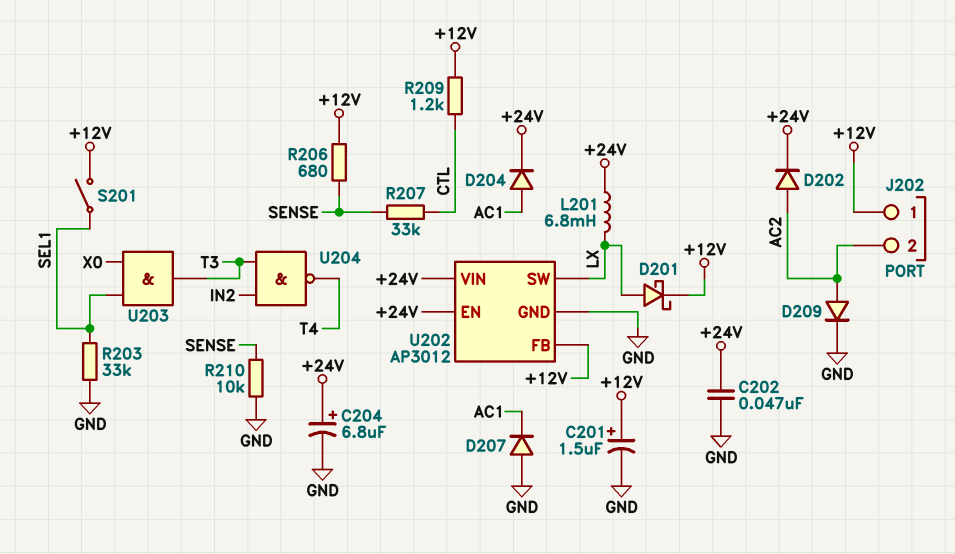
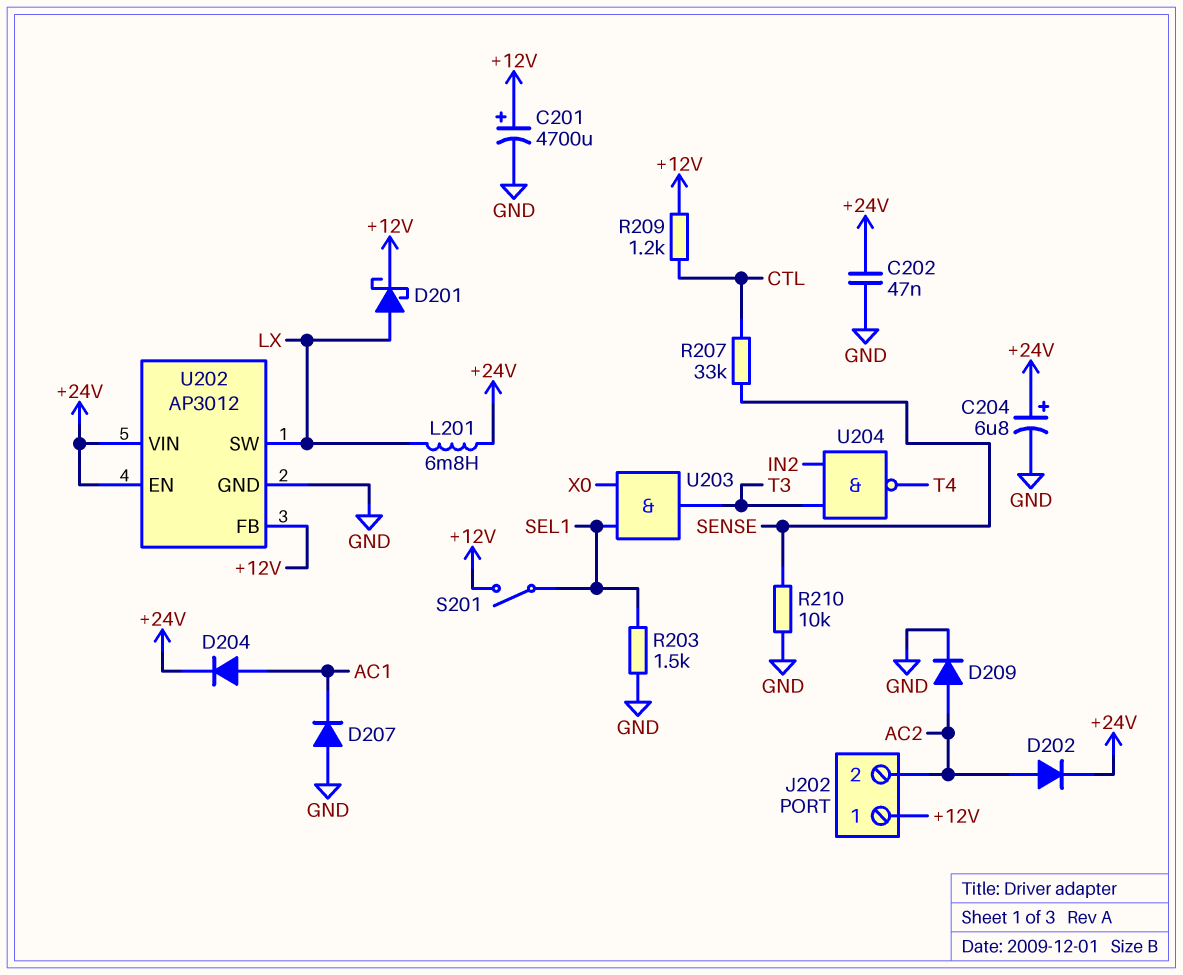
C201: 1.5uF (plus +12V, minus GND) -> 4700uF (plus +12V, minus GND)
R203: 33k (GND, SEL1) -> 1.5k (GND, SEL1)
R206: 680 (+12V, SENSE) -> none

